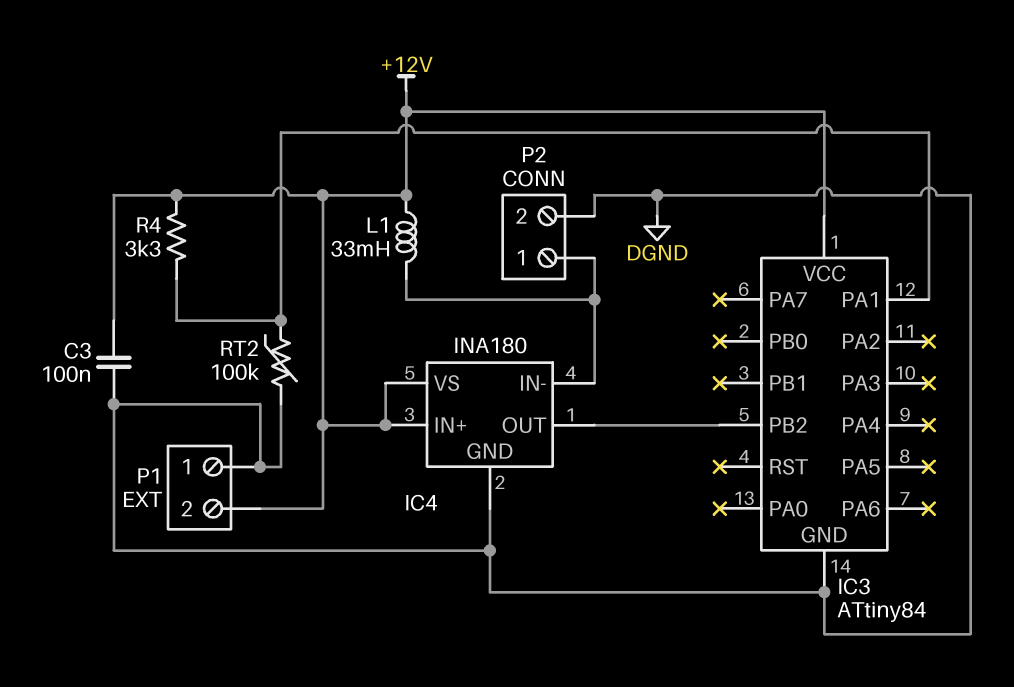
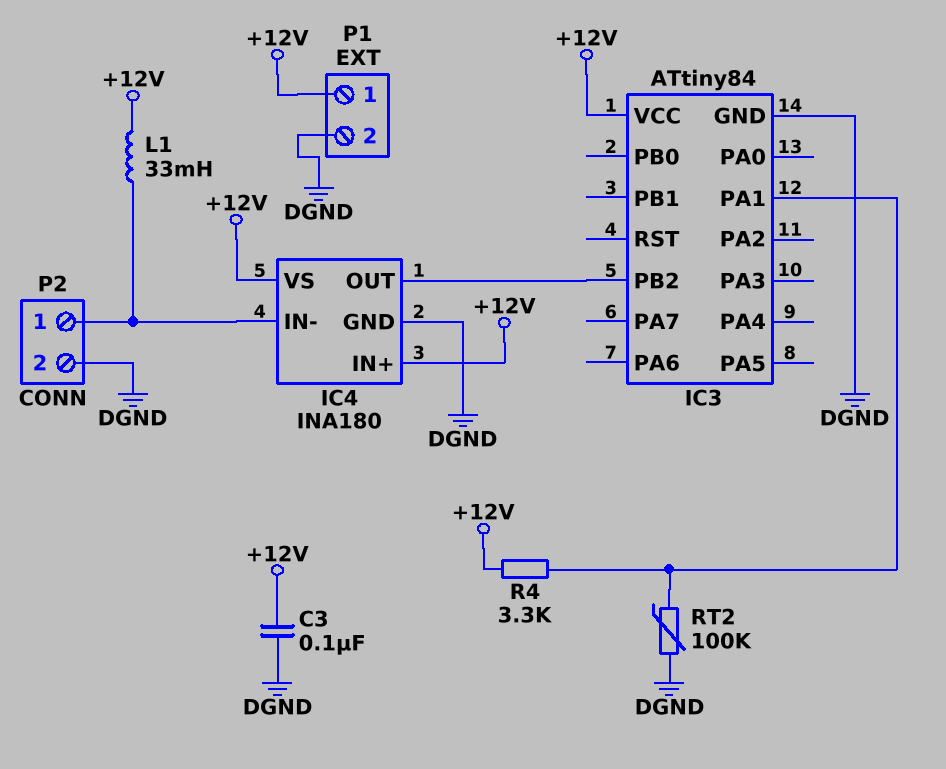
P1 pin 1: DGND -> +12V
P1 pin 2: +12V -> DGND

